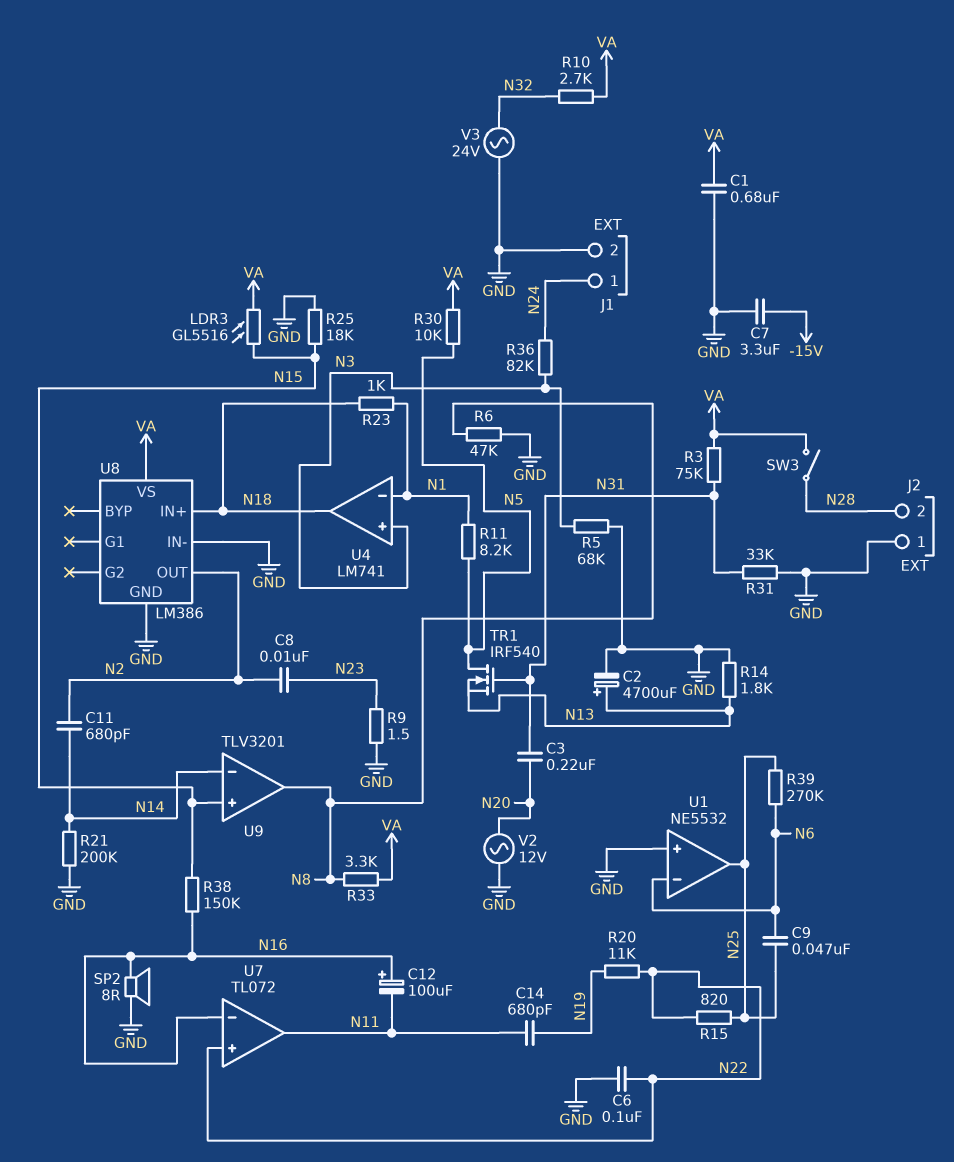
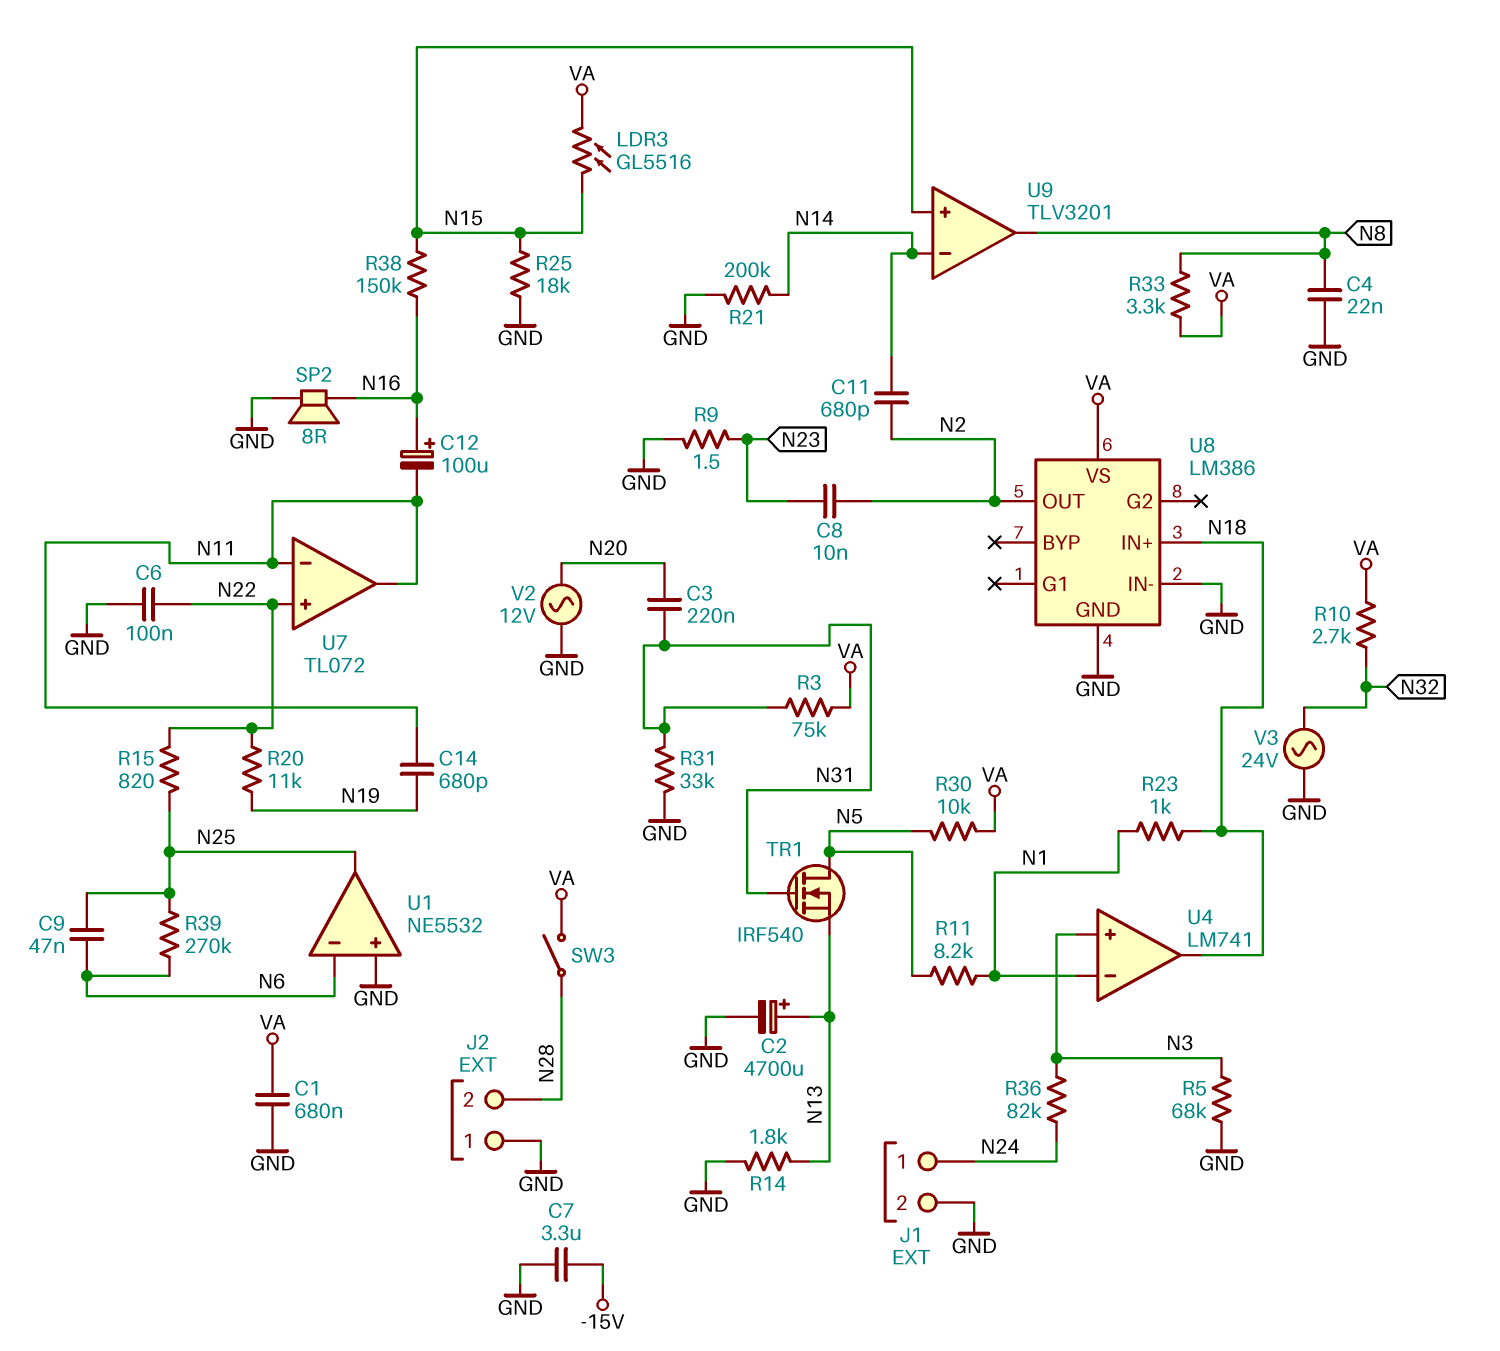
C4: none -> 22nF (GND, N8)
R6: 47k (GND, N8) -> none
U7 pin in-: N16 -> N11

